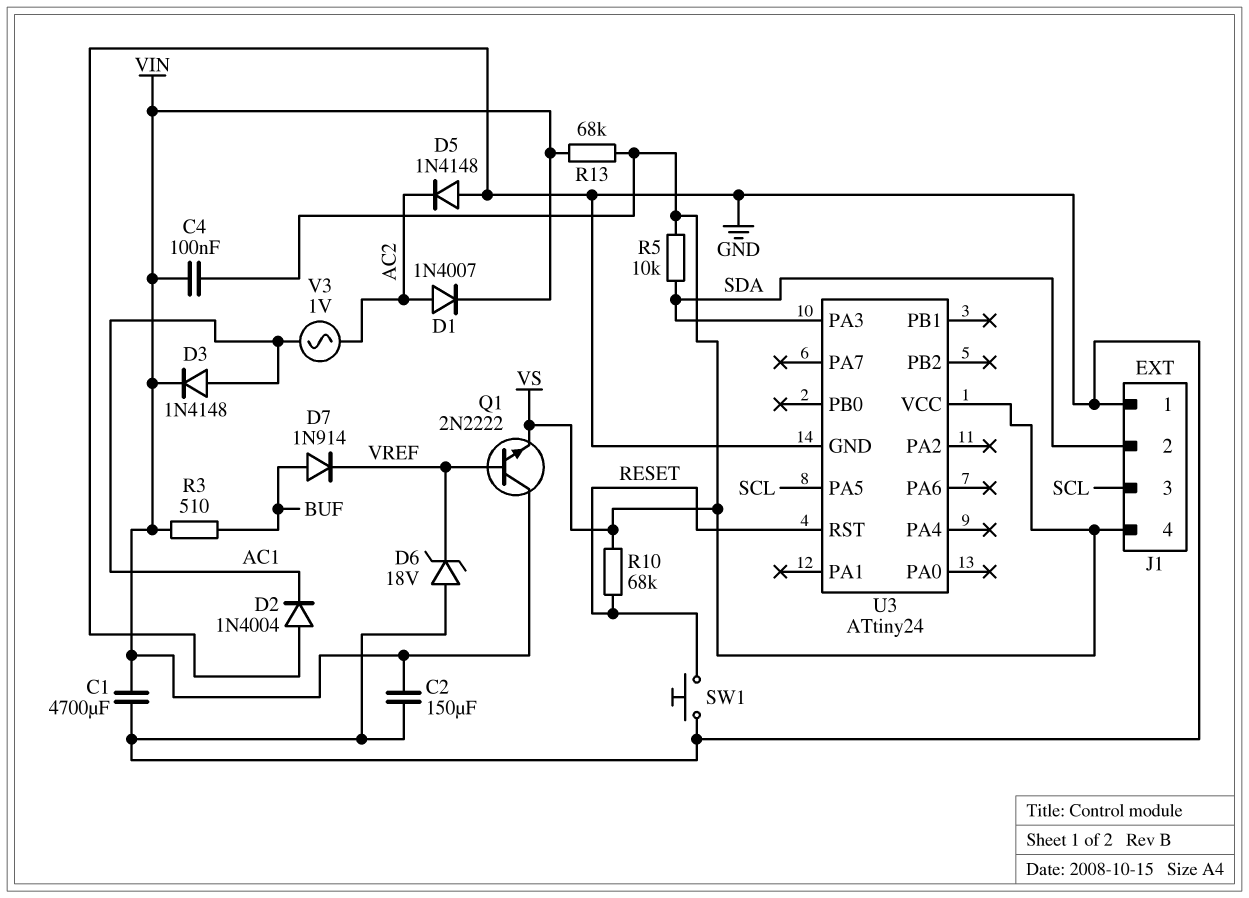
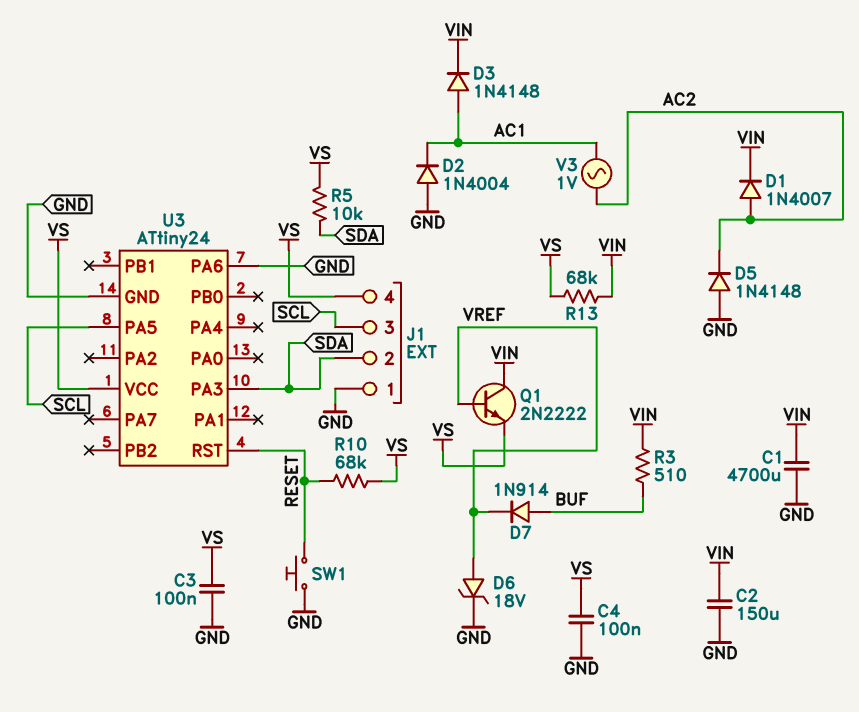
C3: none -> 100nF (GND, VS)
C4: 100nF (VIN, VS) -> 100nF (GND, VS)
D6: zener 18V (A GND, K VREF) -> zener 18V (A VREF, K GND)
U3 pin PA6: none -> GND

